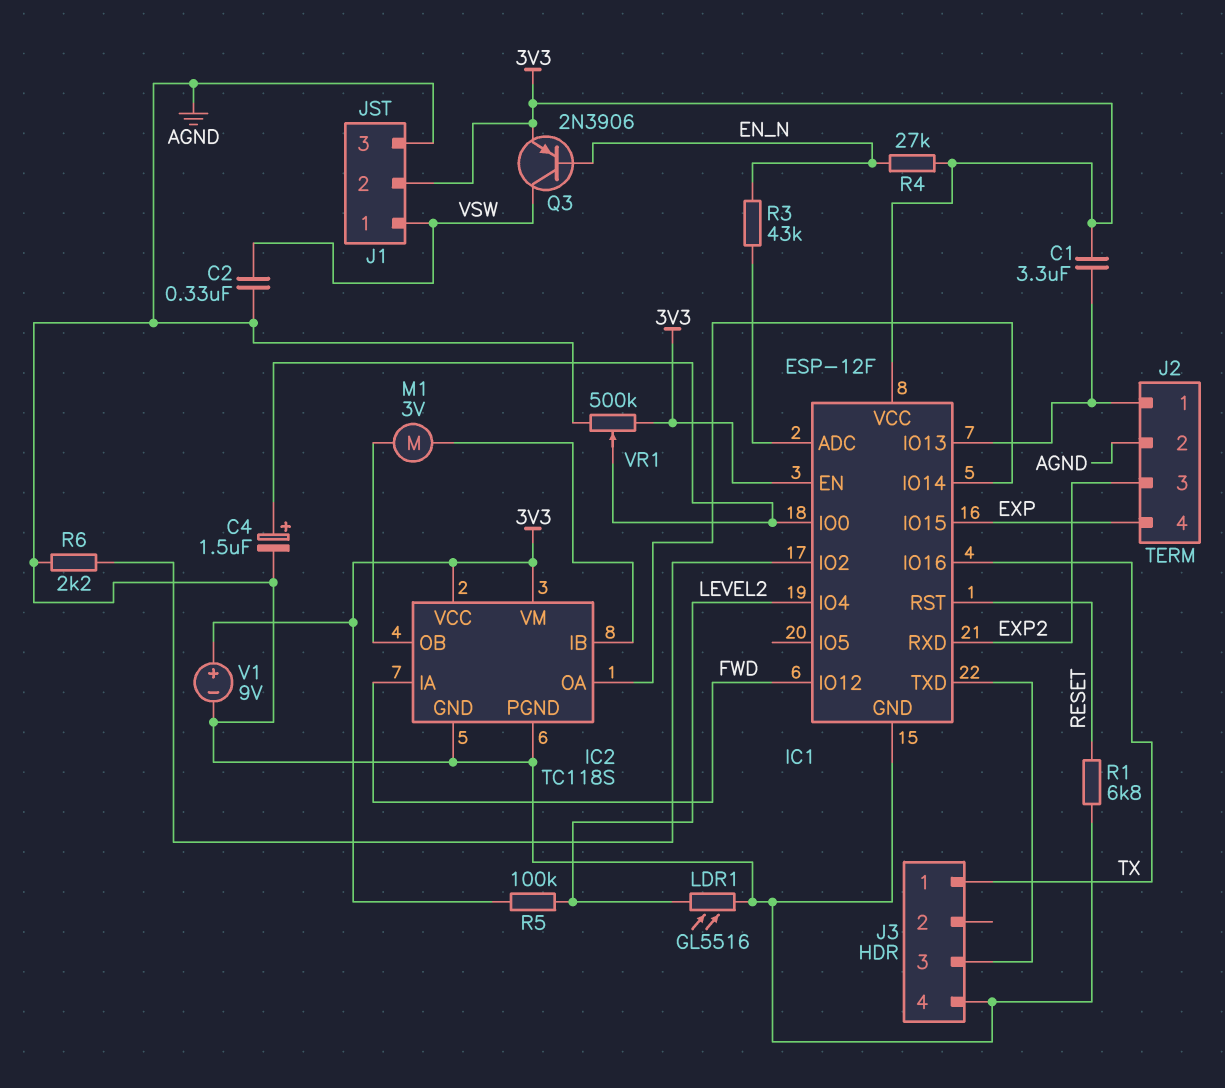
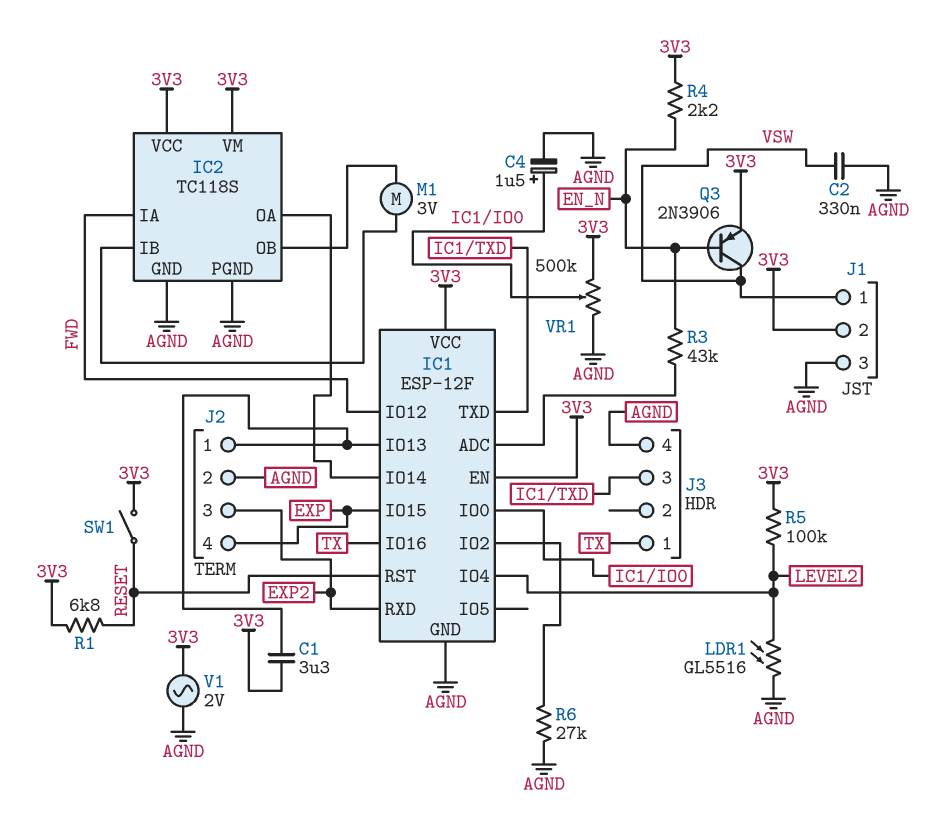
R1: 6.8k (AGND, RESET) -> 6.8k (3V3, RESET)
R4: 27k (3V3, EN_N) -> 2.2k (3V3, EN_N)
R6: 2.2k (AGND, IC1/IO2) -> 27k (AGND, IC1/IO2)
SW1: none -> switch (3V3, RESET)
V1: 9V (plus 3V3, minus AGND) -> AC 2V (3V3, AGND)

